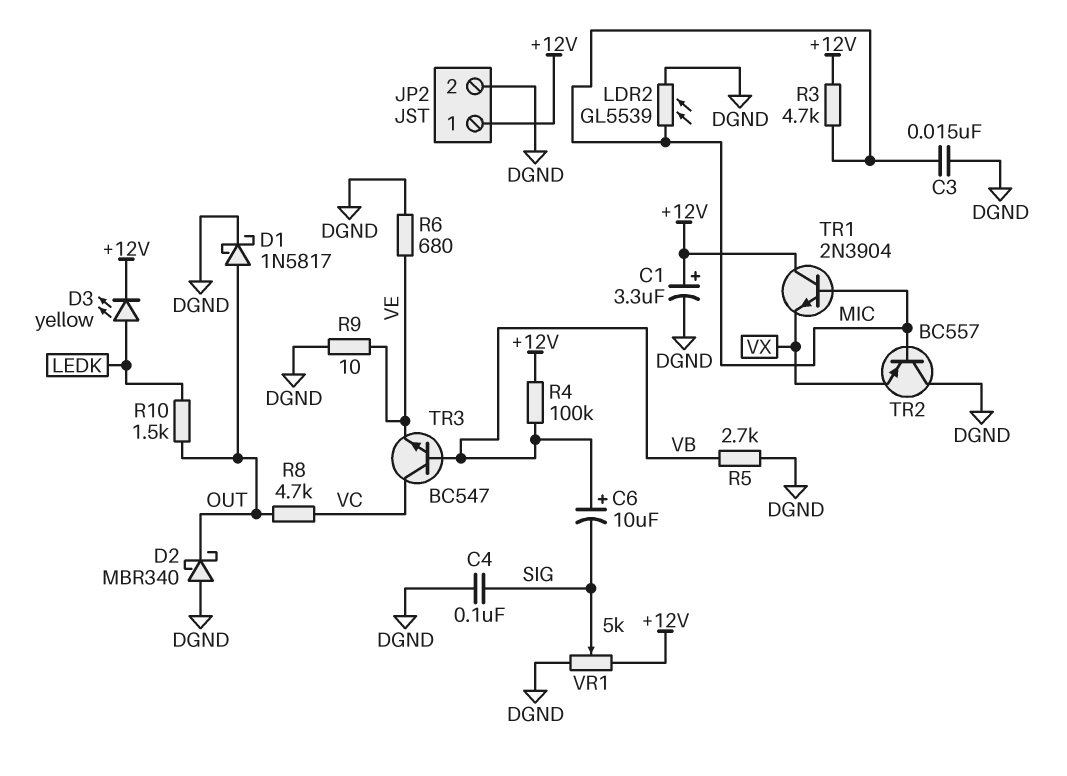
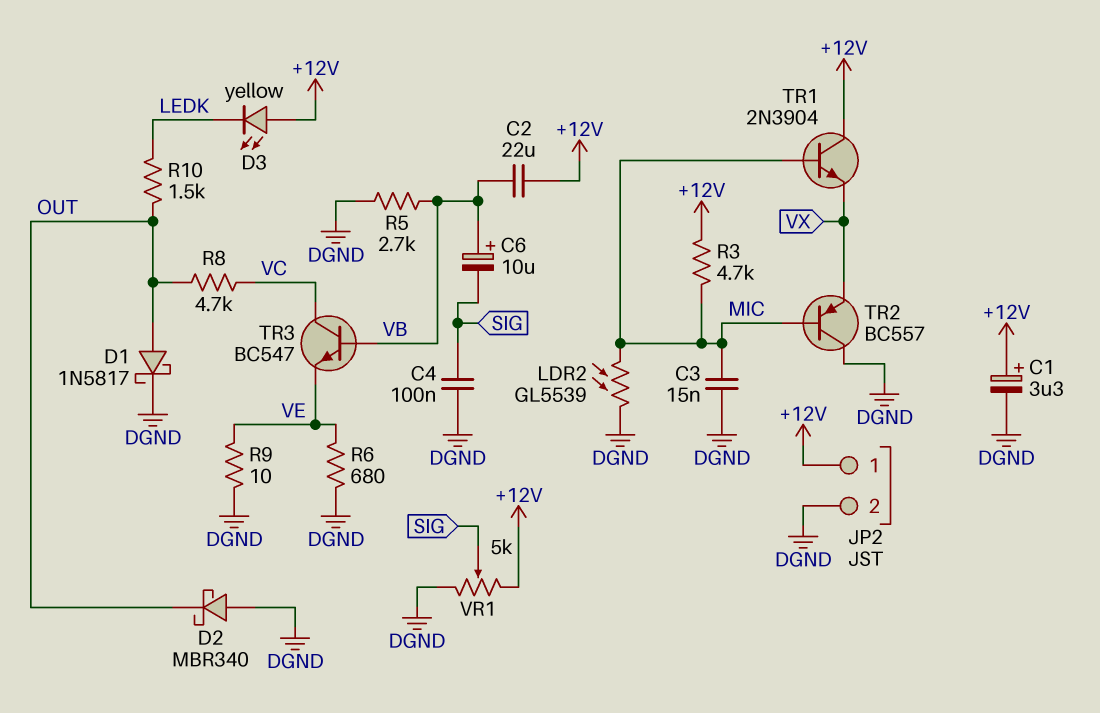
C2: none -> 22uF (+12V, VB)
D3: LED yellow (A LEDK, K +12V) -> LED yellow (A +12V, K LEDK)
R4: 100k (+12V, VB) -> none

